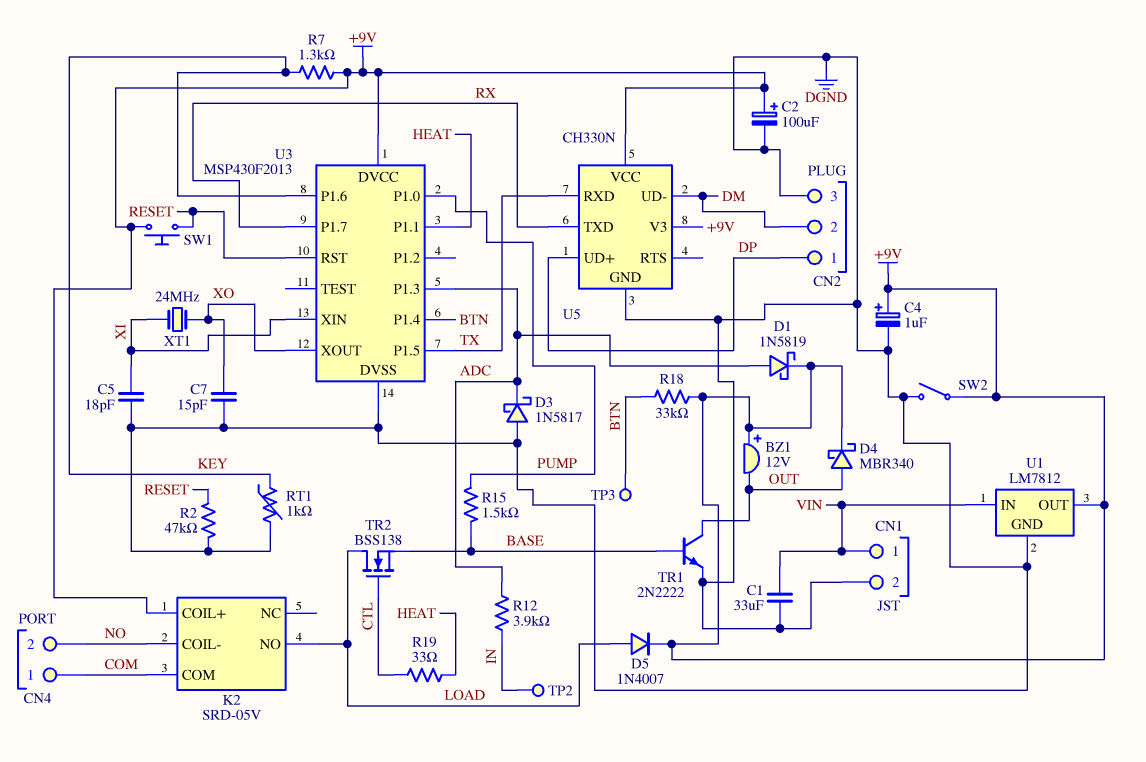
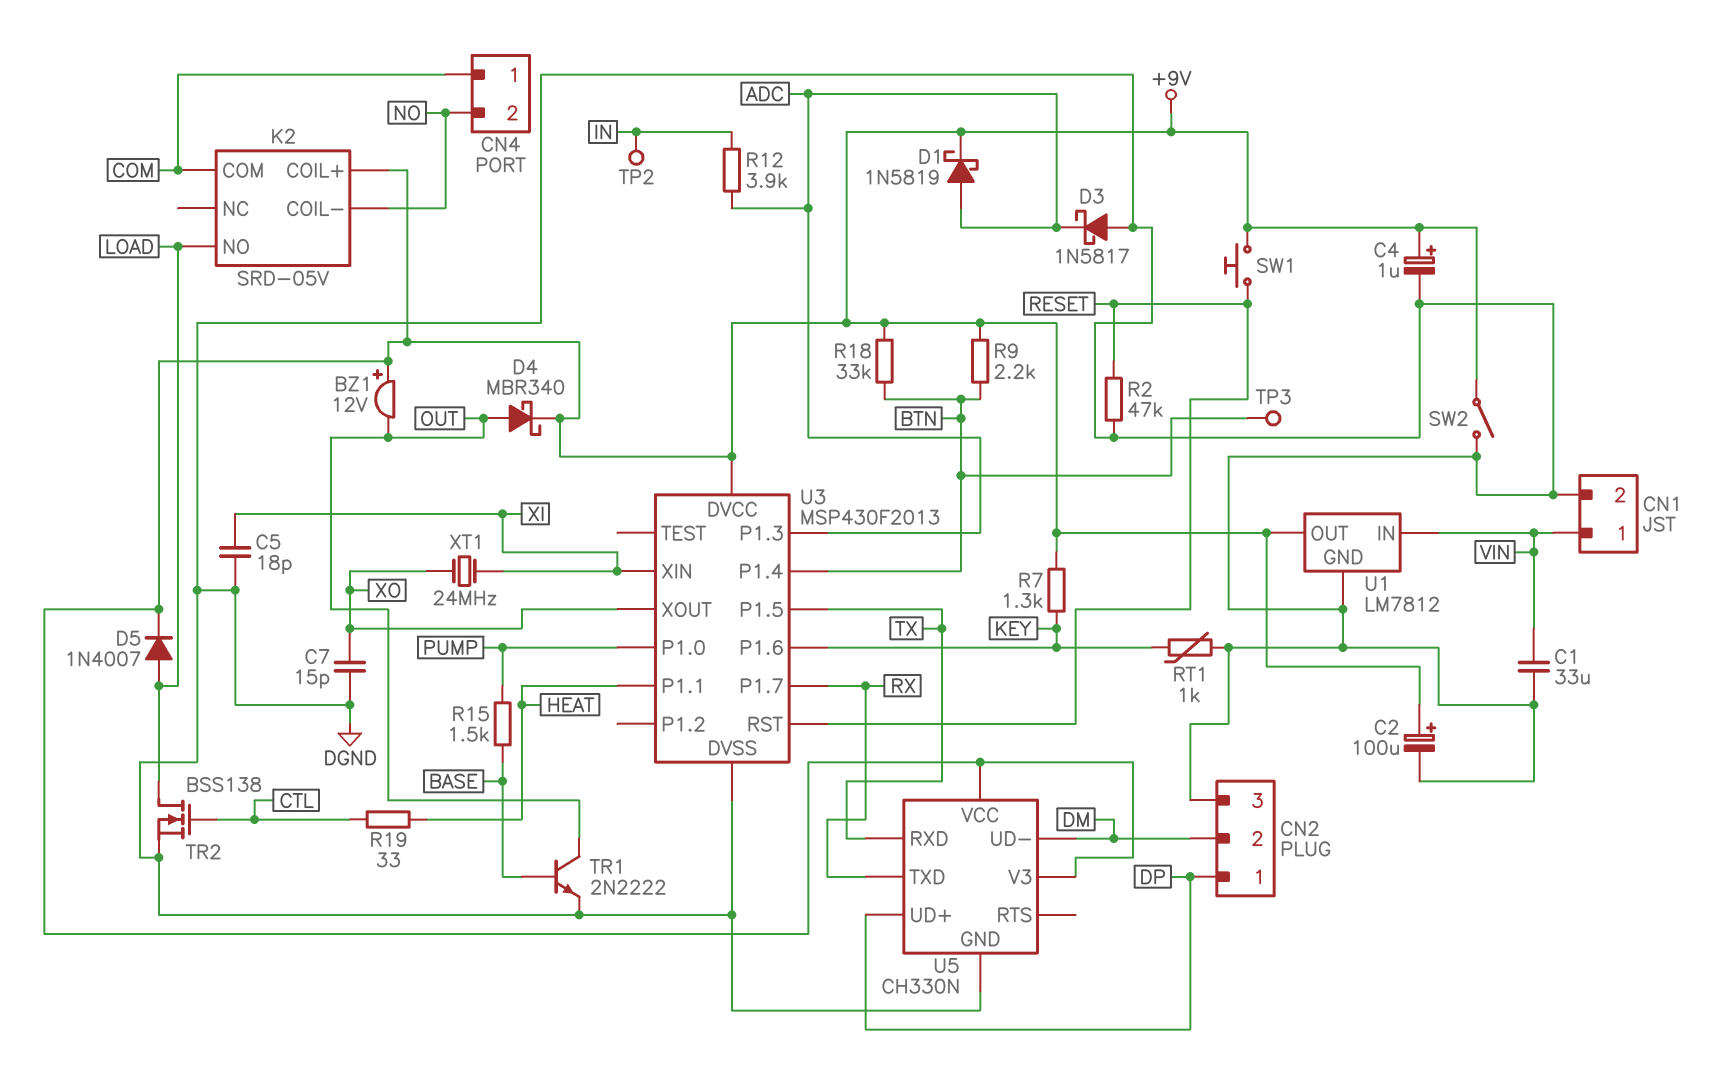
R9: none -> 2.2k (+9V, BTN)
TR2: NMOS BSS138 (G CTL, D LOAD, S BASE) -> NMOS BSS138 (G CTL, D LOAD, S DGND)

